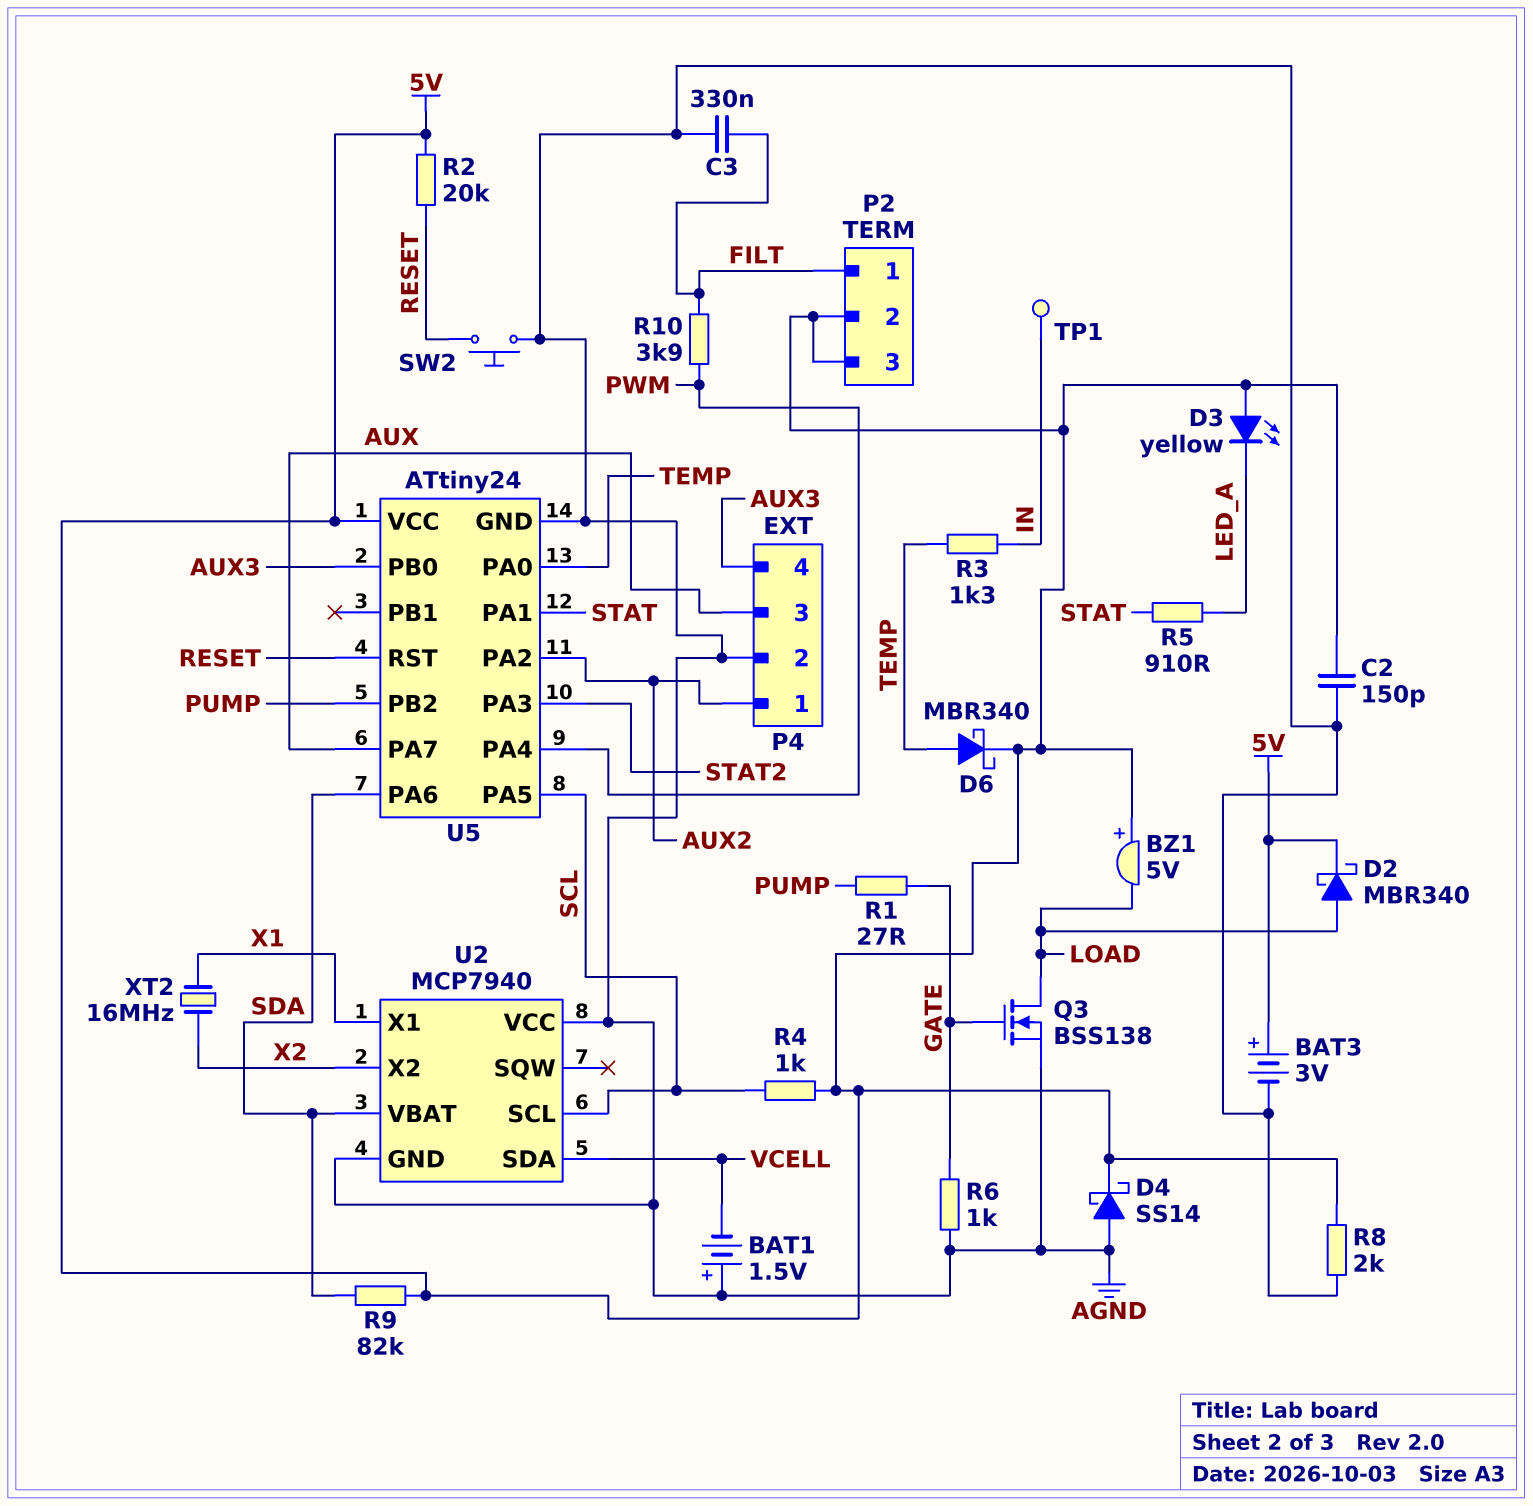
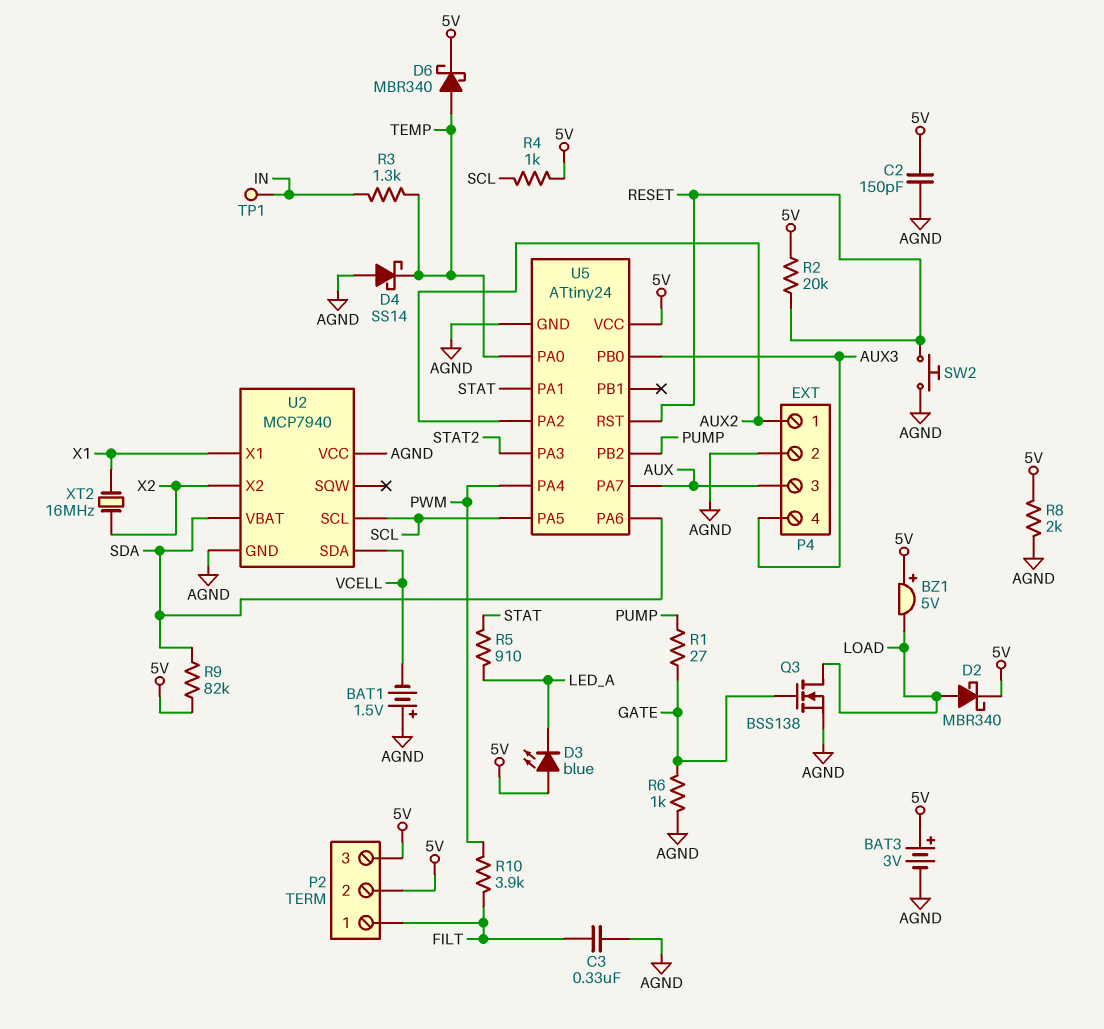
D3: LED yellow (A 5V, K LED_A) -> LED blue (A 5V, K LED_A)
D4: schottky SS14 (A AGND, K 5V) -> schottky SS14 (A AGND, K TEMP)

